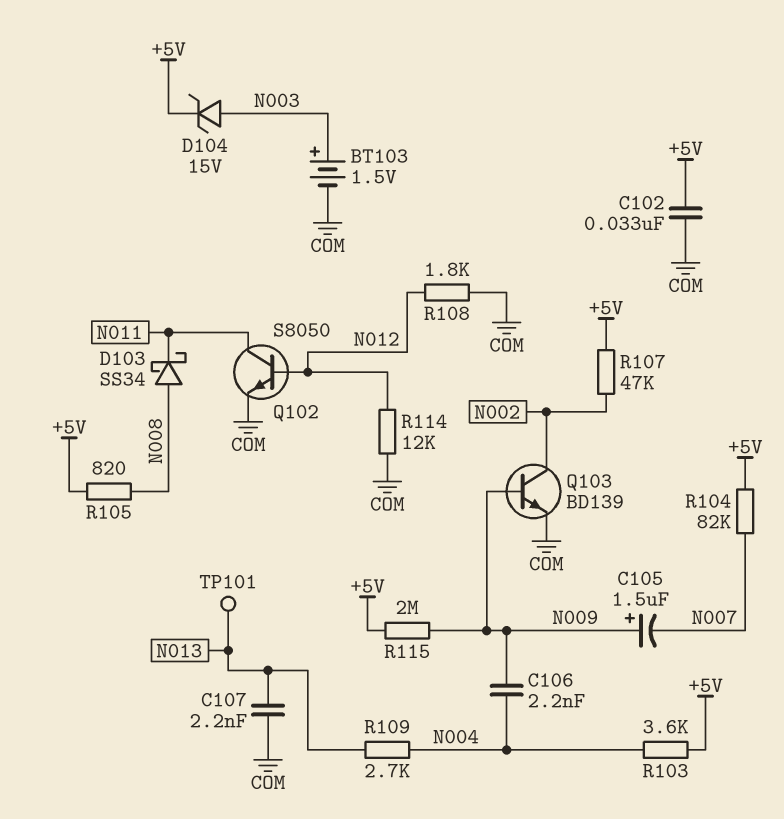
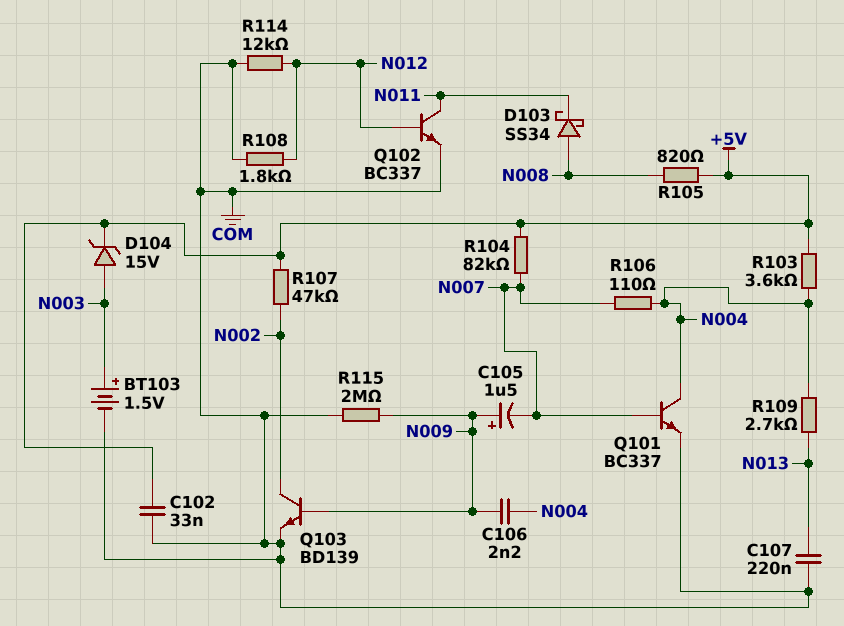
C107: 2.2nF (COM, N013) -> 220nF (COM, N013)
Q101: none -> NPN BC337 (B N007, C N004, E COM)
Q102: NPN S8050 (B N012, C N011, E COM) -> NPN BC337 (B N012, C N011, E COM)
R106: none -> 110 (N004, N007)
R115: 2M (+5V, N009) -> 2M (COM, N009)
TP101: test point (N013) -> none

